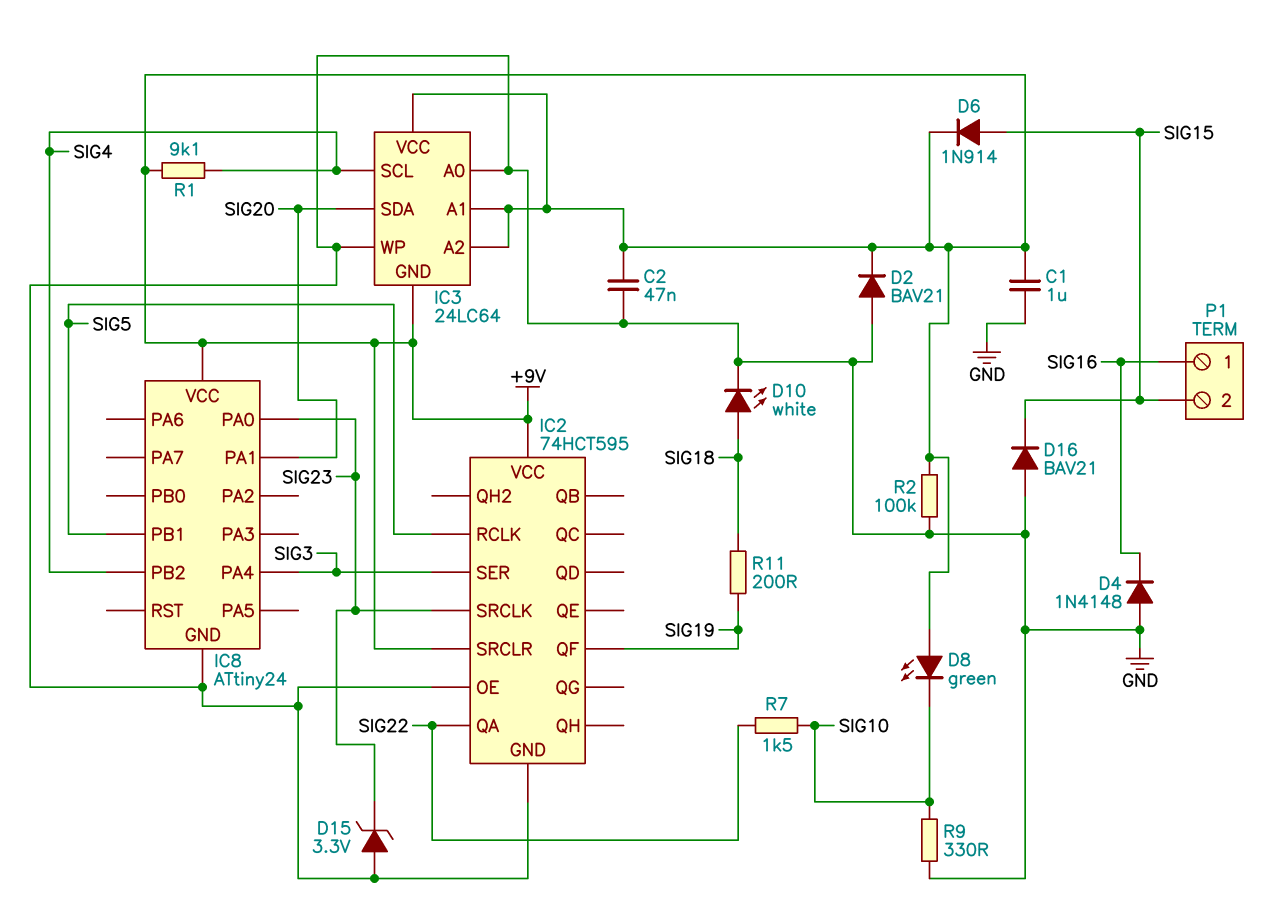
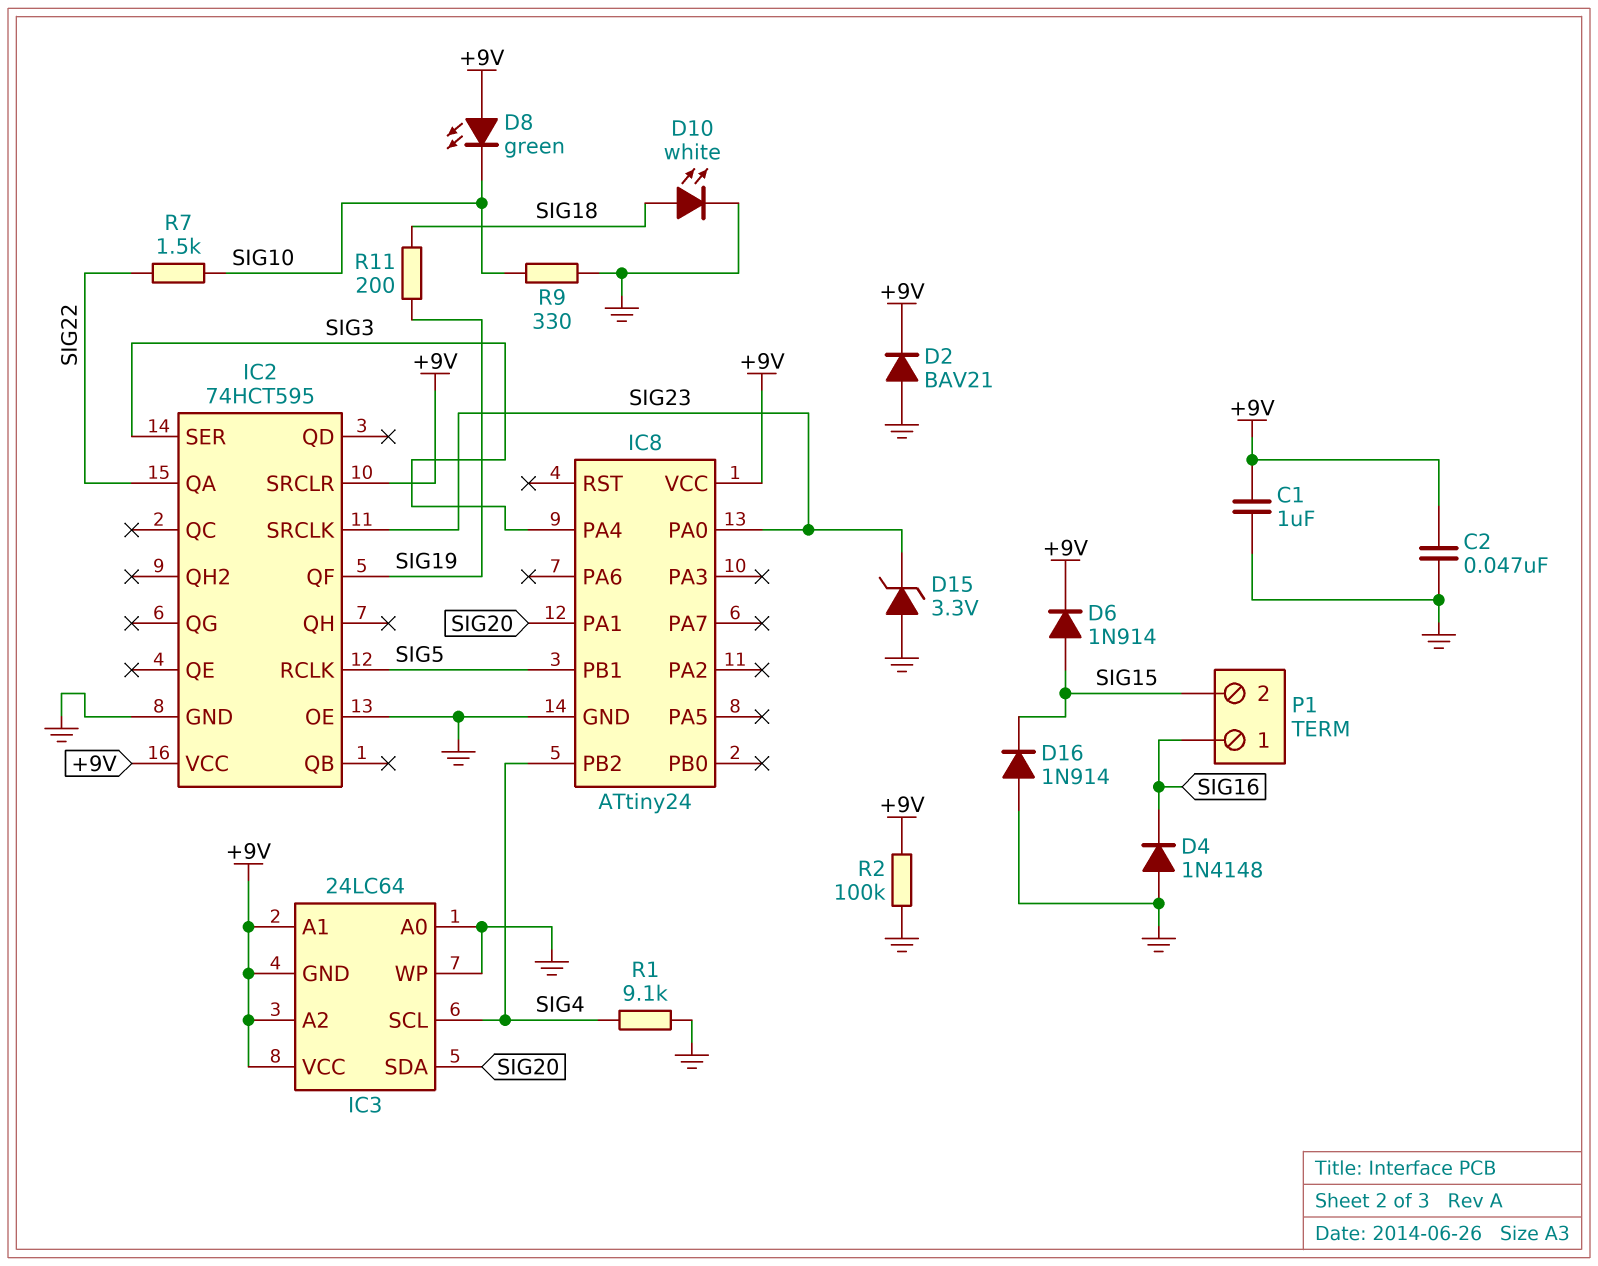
D16: diode BAV21 (A GND, K SIG15) -> diode 1N914 (A GND, K SIG15)
R1: 9.1k (+9V, SIG4) -> 9.1k (GND, SIG4)

